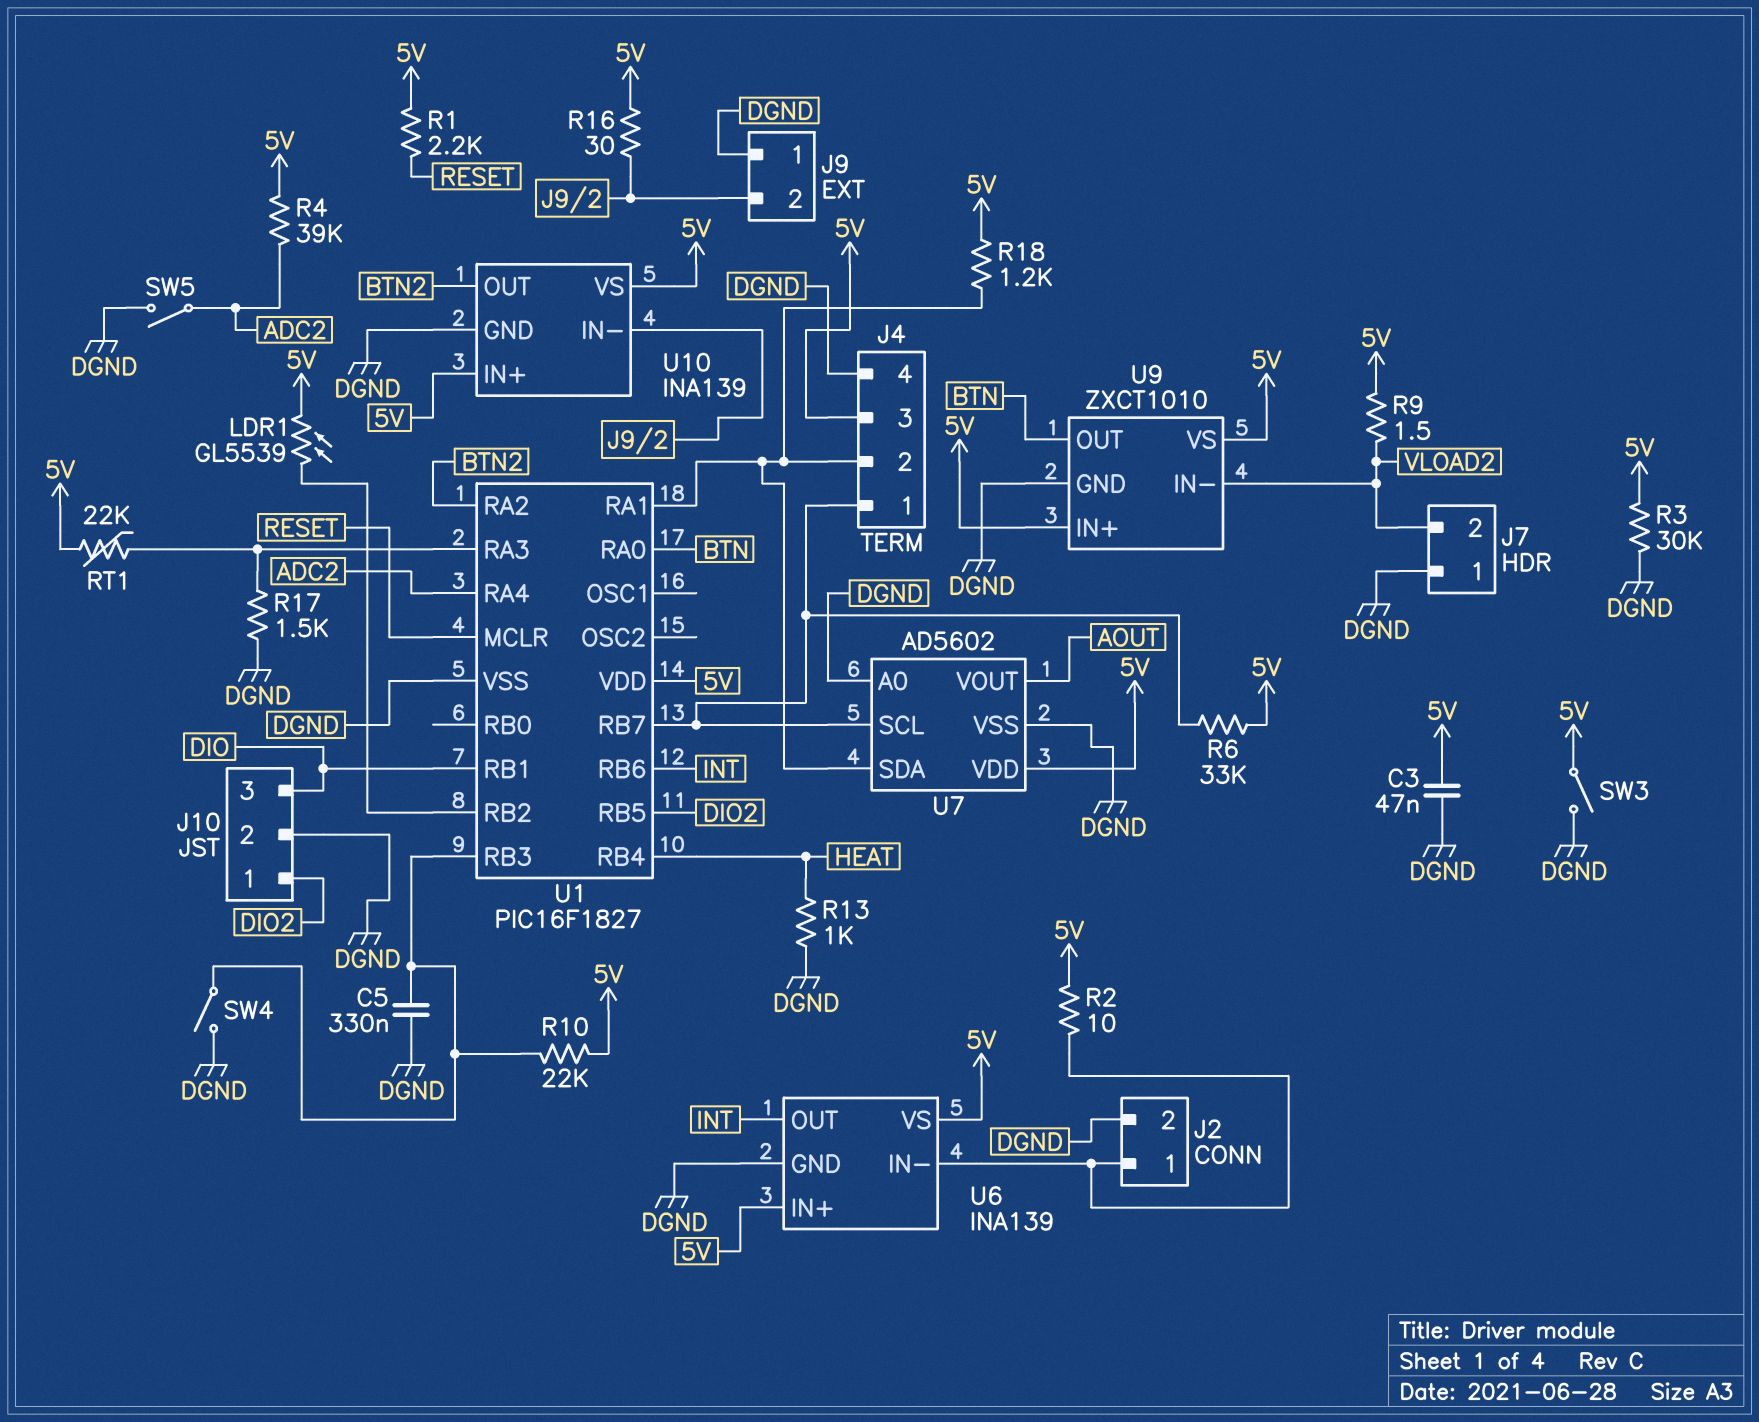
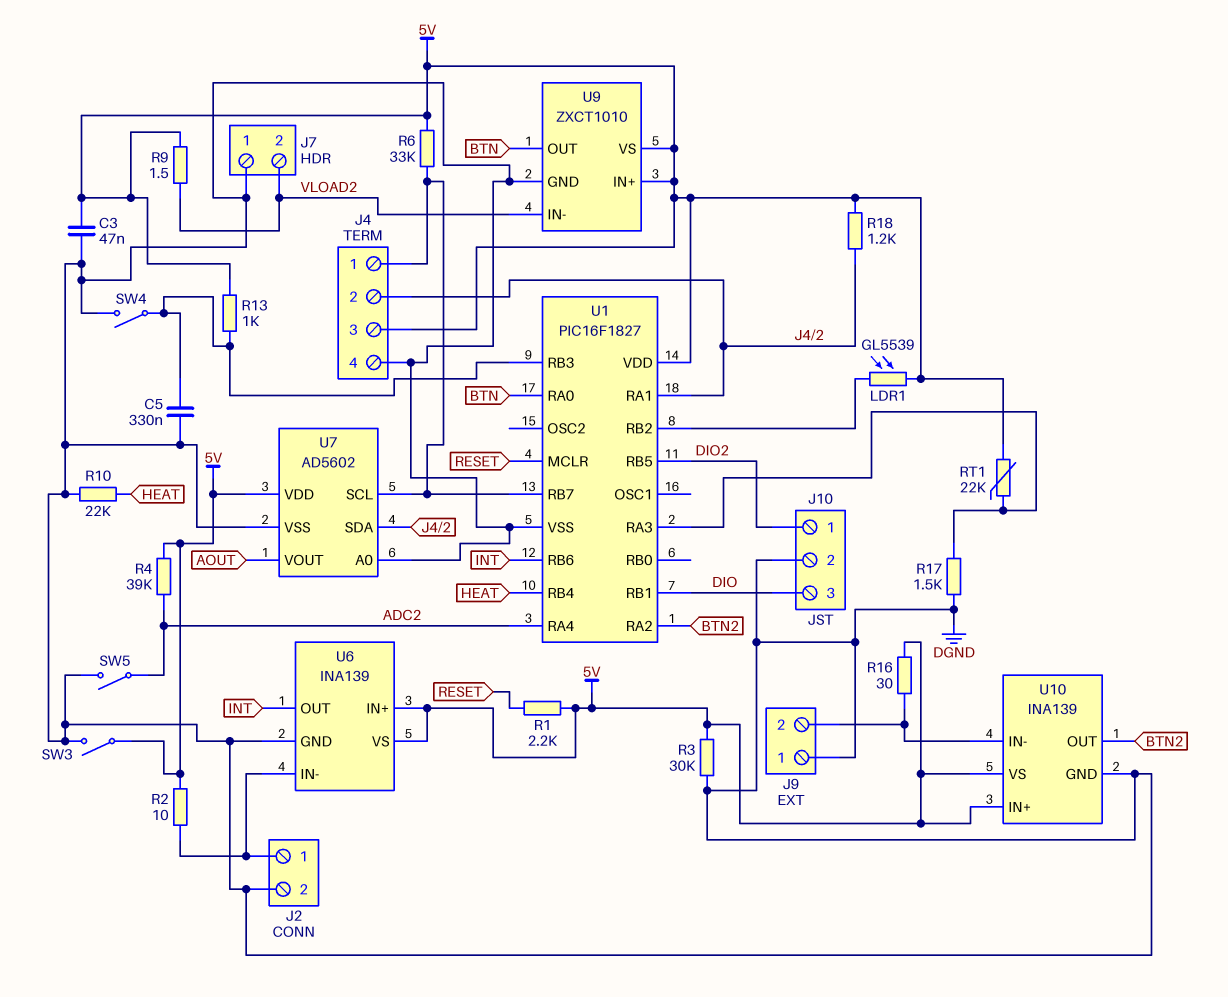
R10: 22k (5V, U1/RB3) -> 22k (DGND, HEAT)
R13: 1k (DGND, HEAT) -> 1k (5V, U1/RB3)

